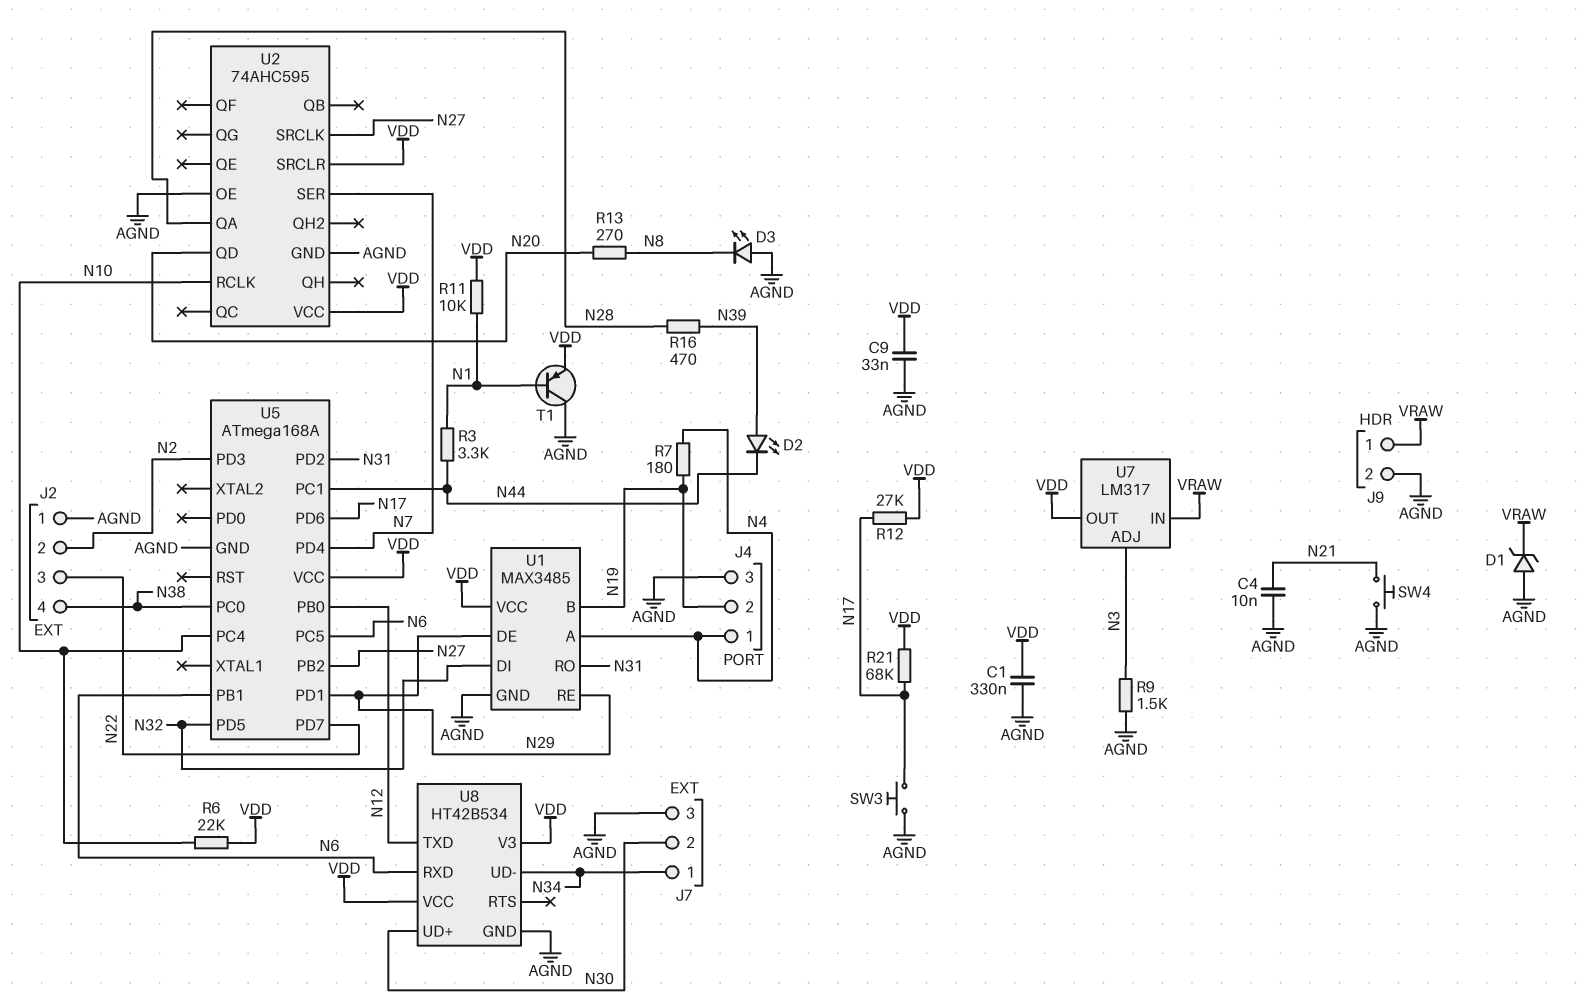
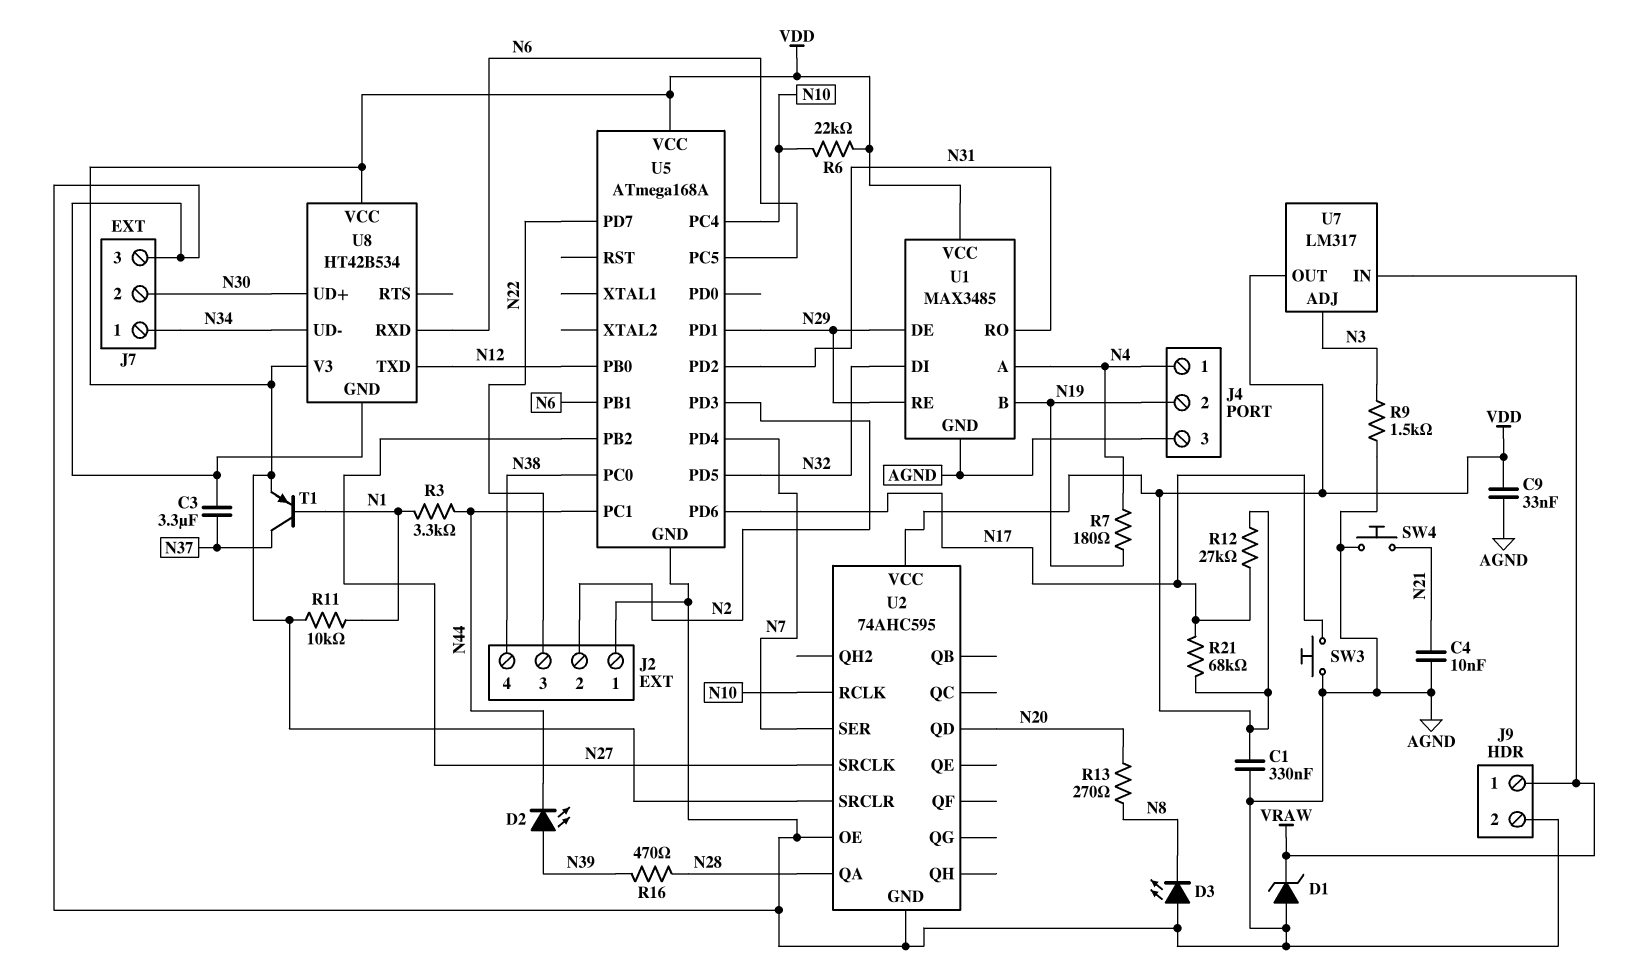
C3: none -> 3.3uF (AGND, N37)
T1: PNP (B N1, C AGND, E VDD) -> PNP (B N1, C N37, E VDD)

